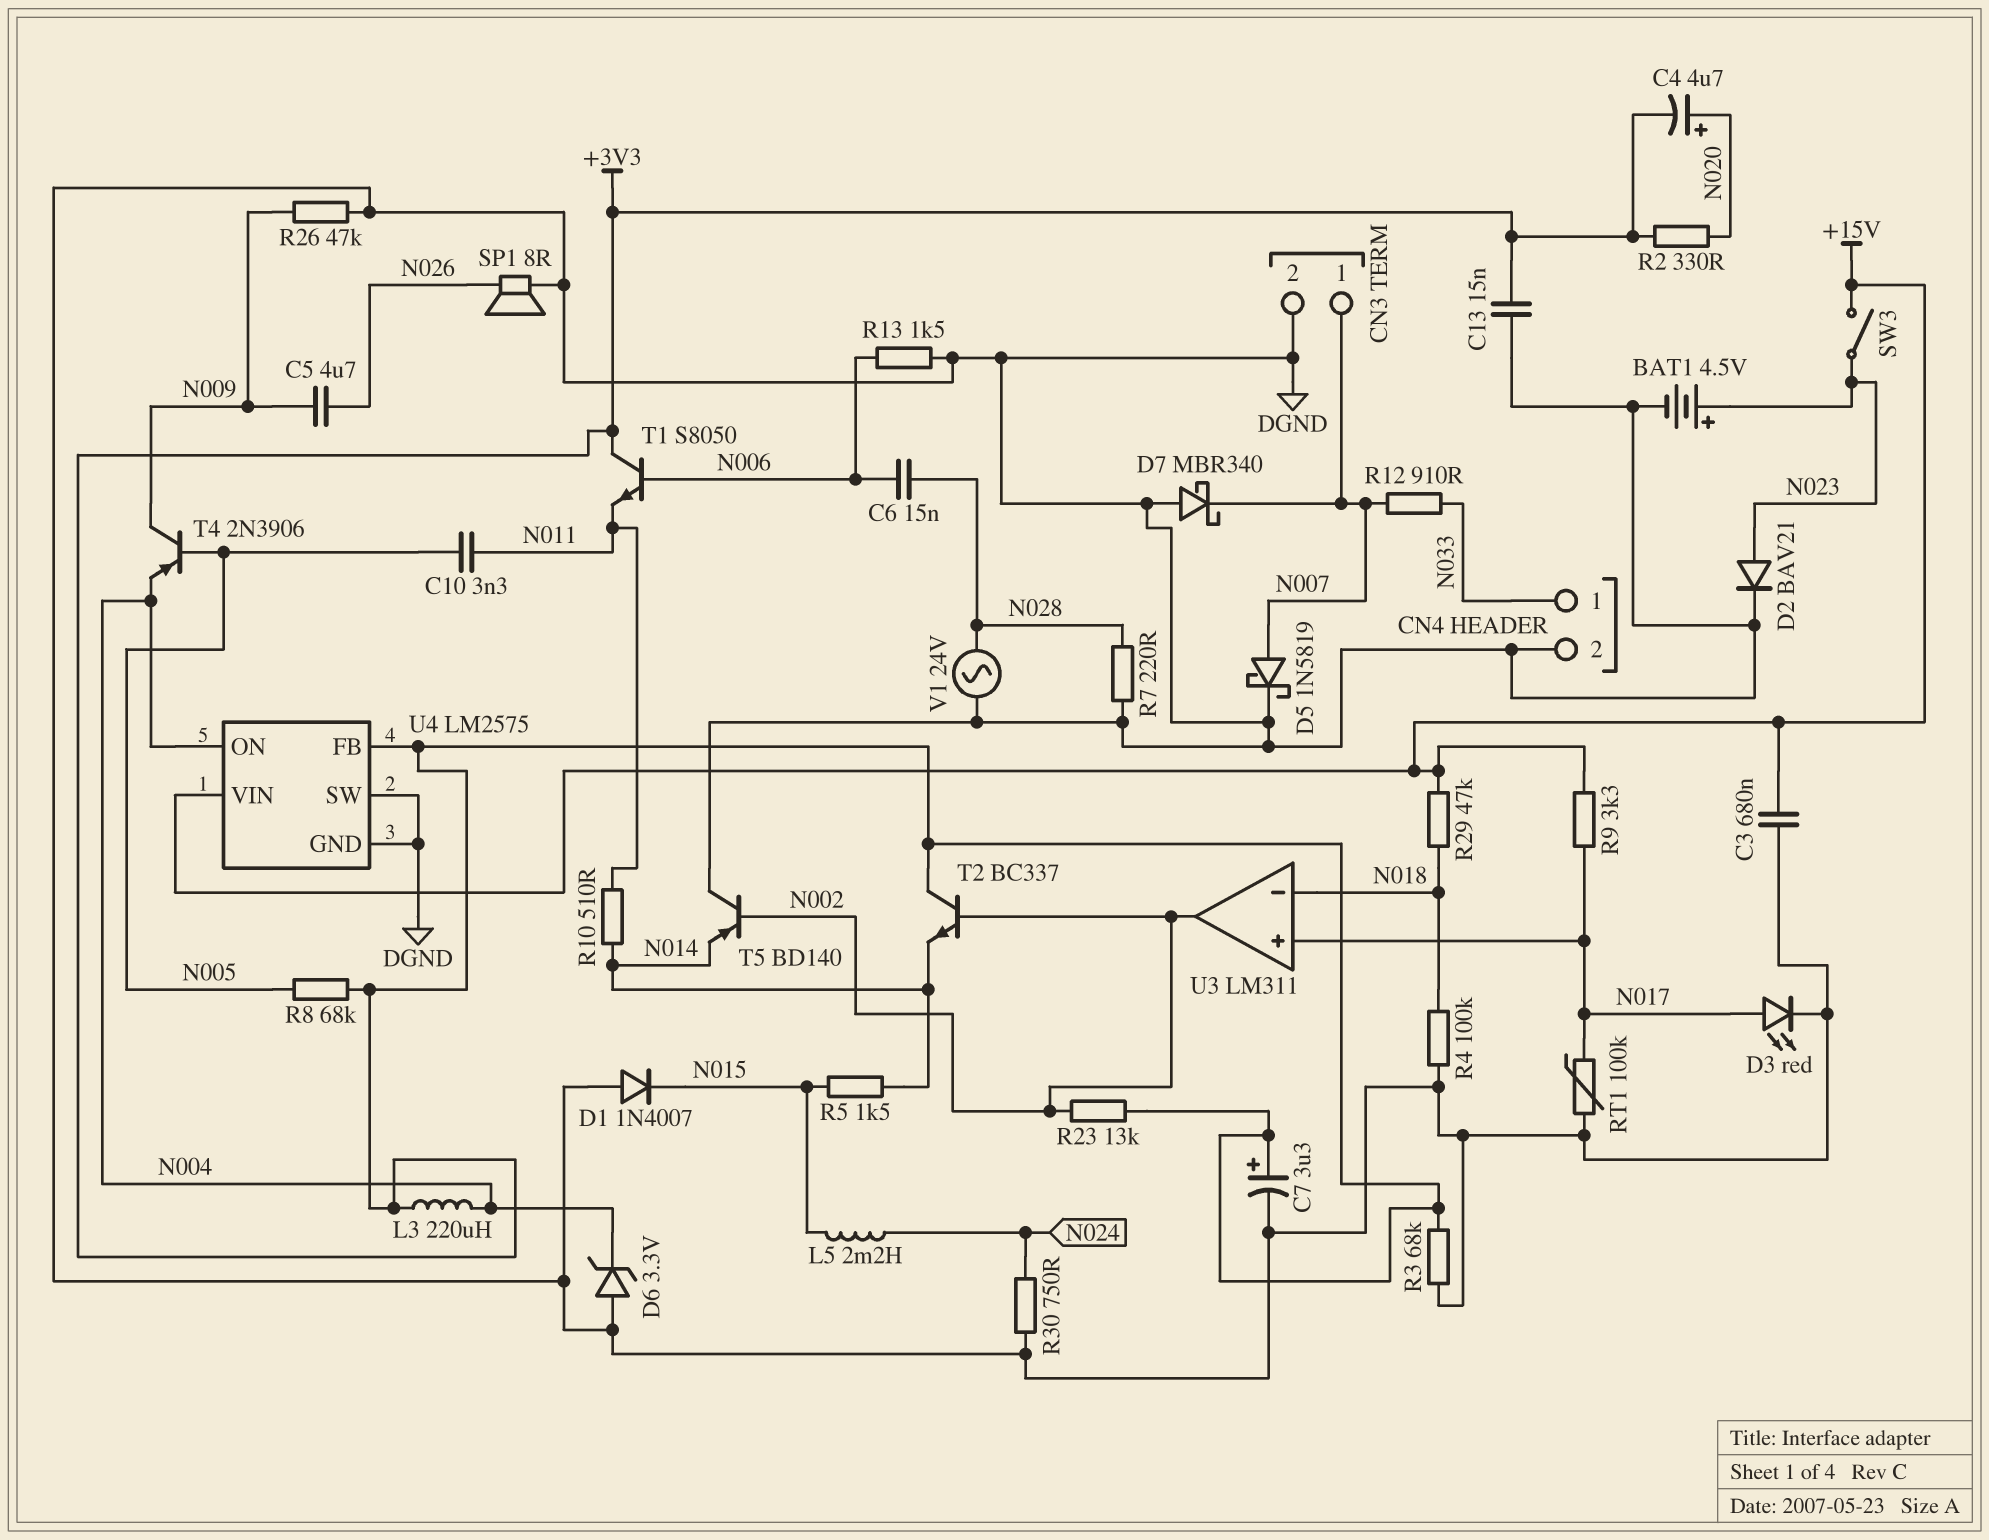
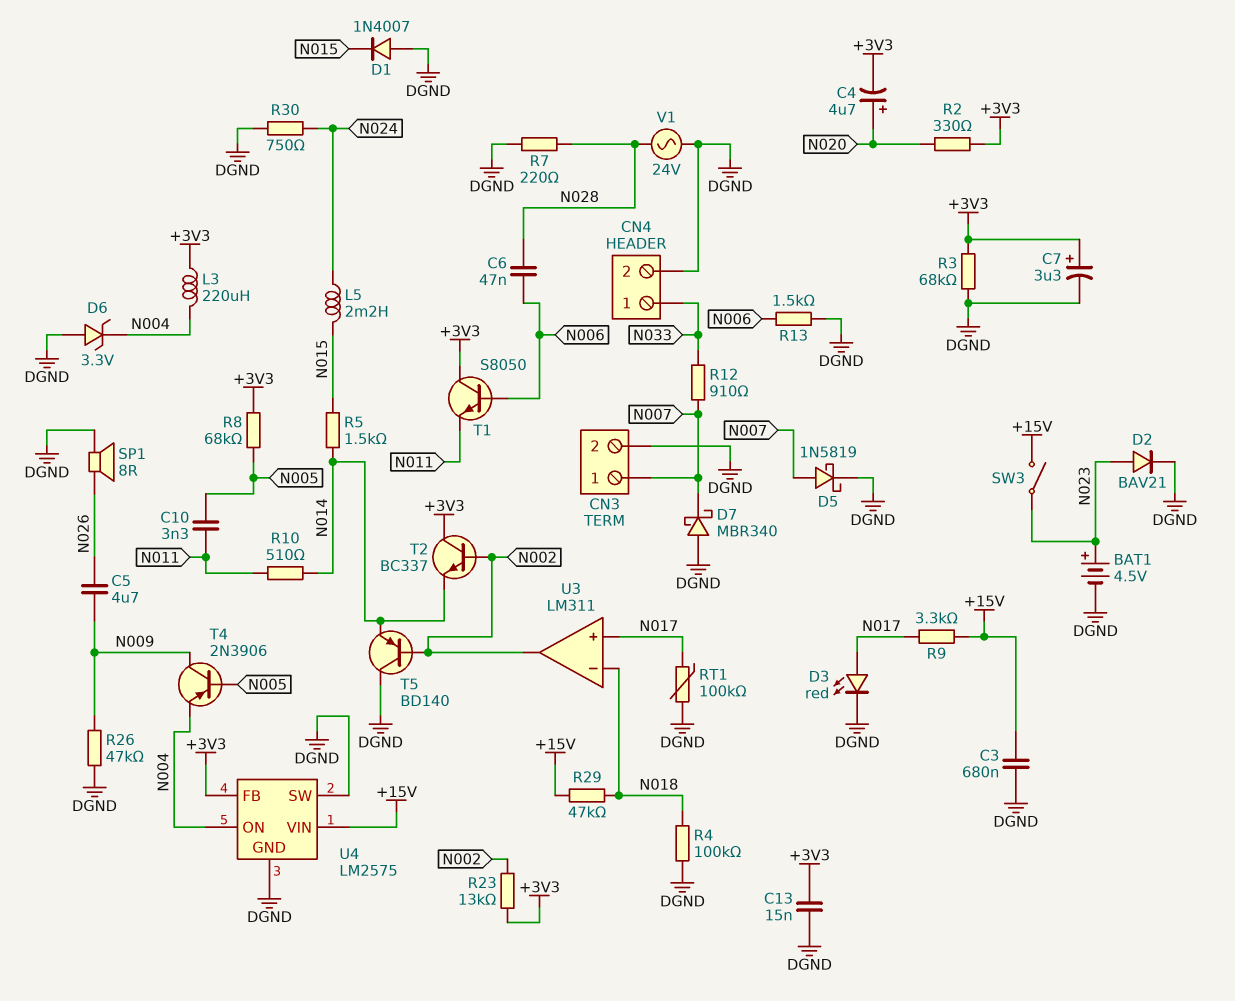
C6: 15nF (N006, N028) -> 47nF (N006, N028)

